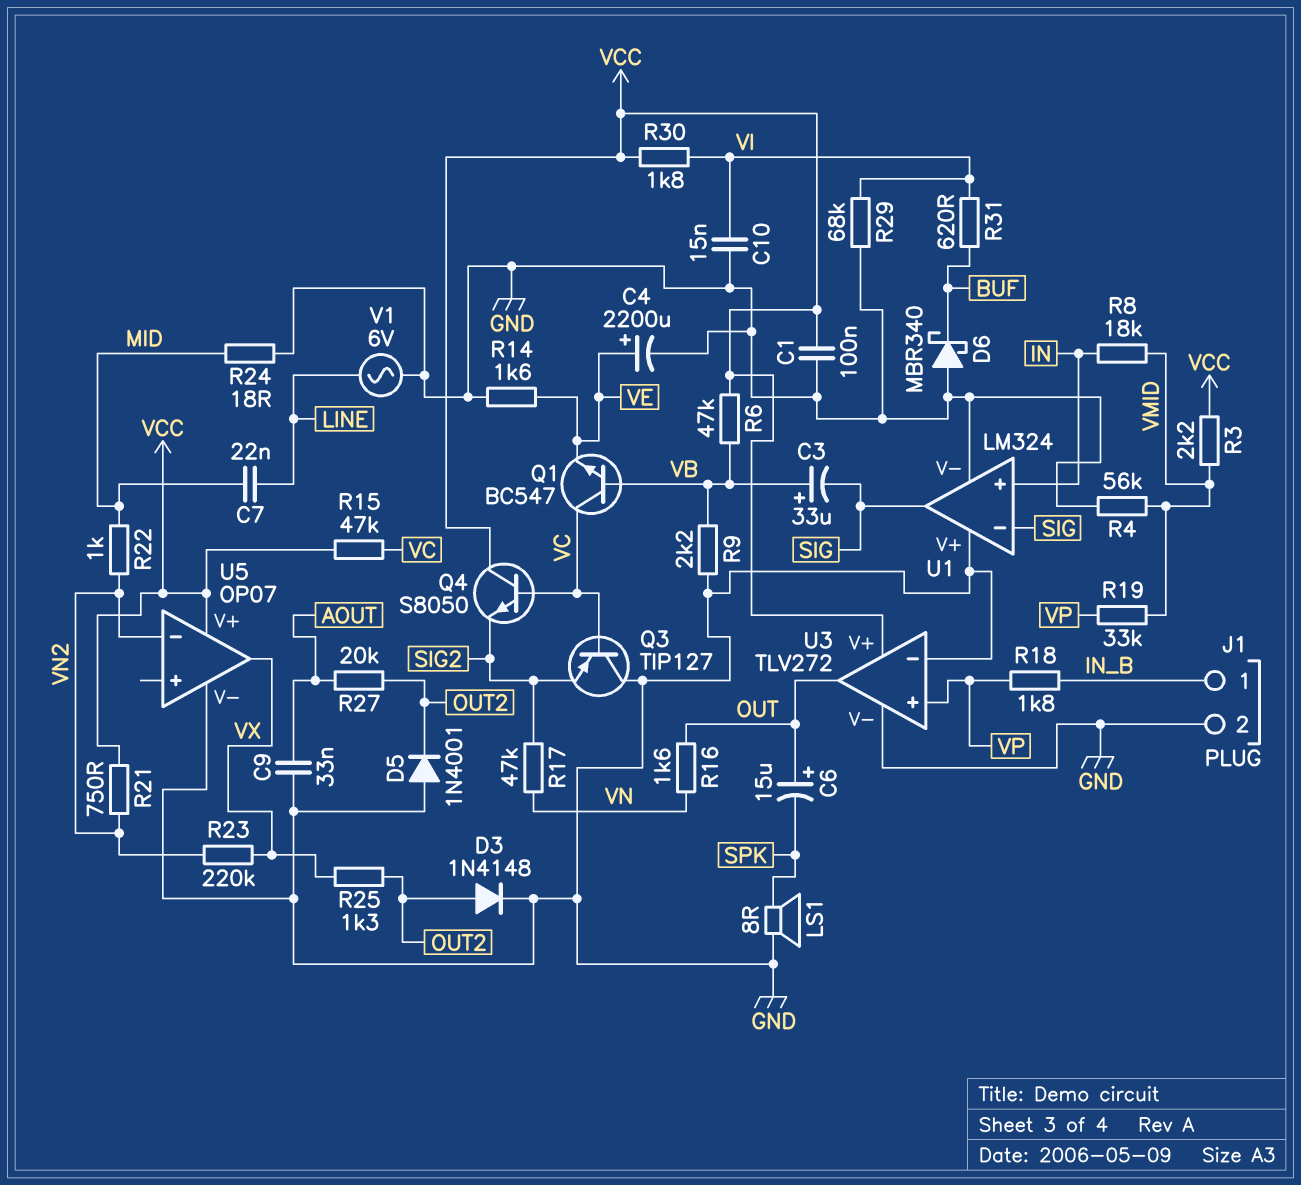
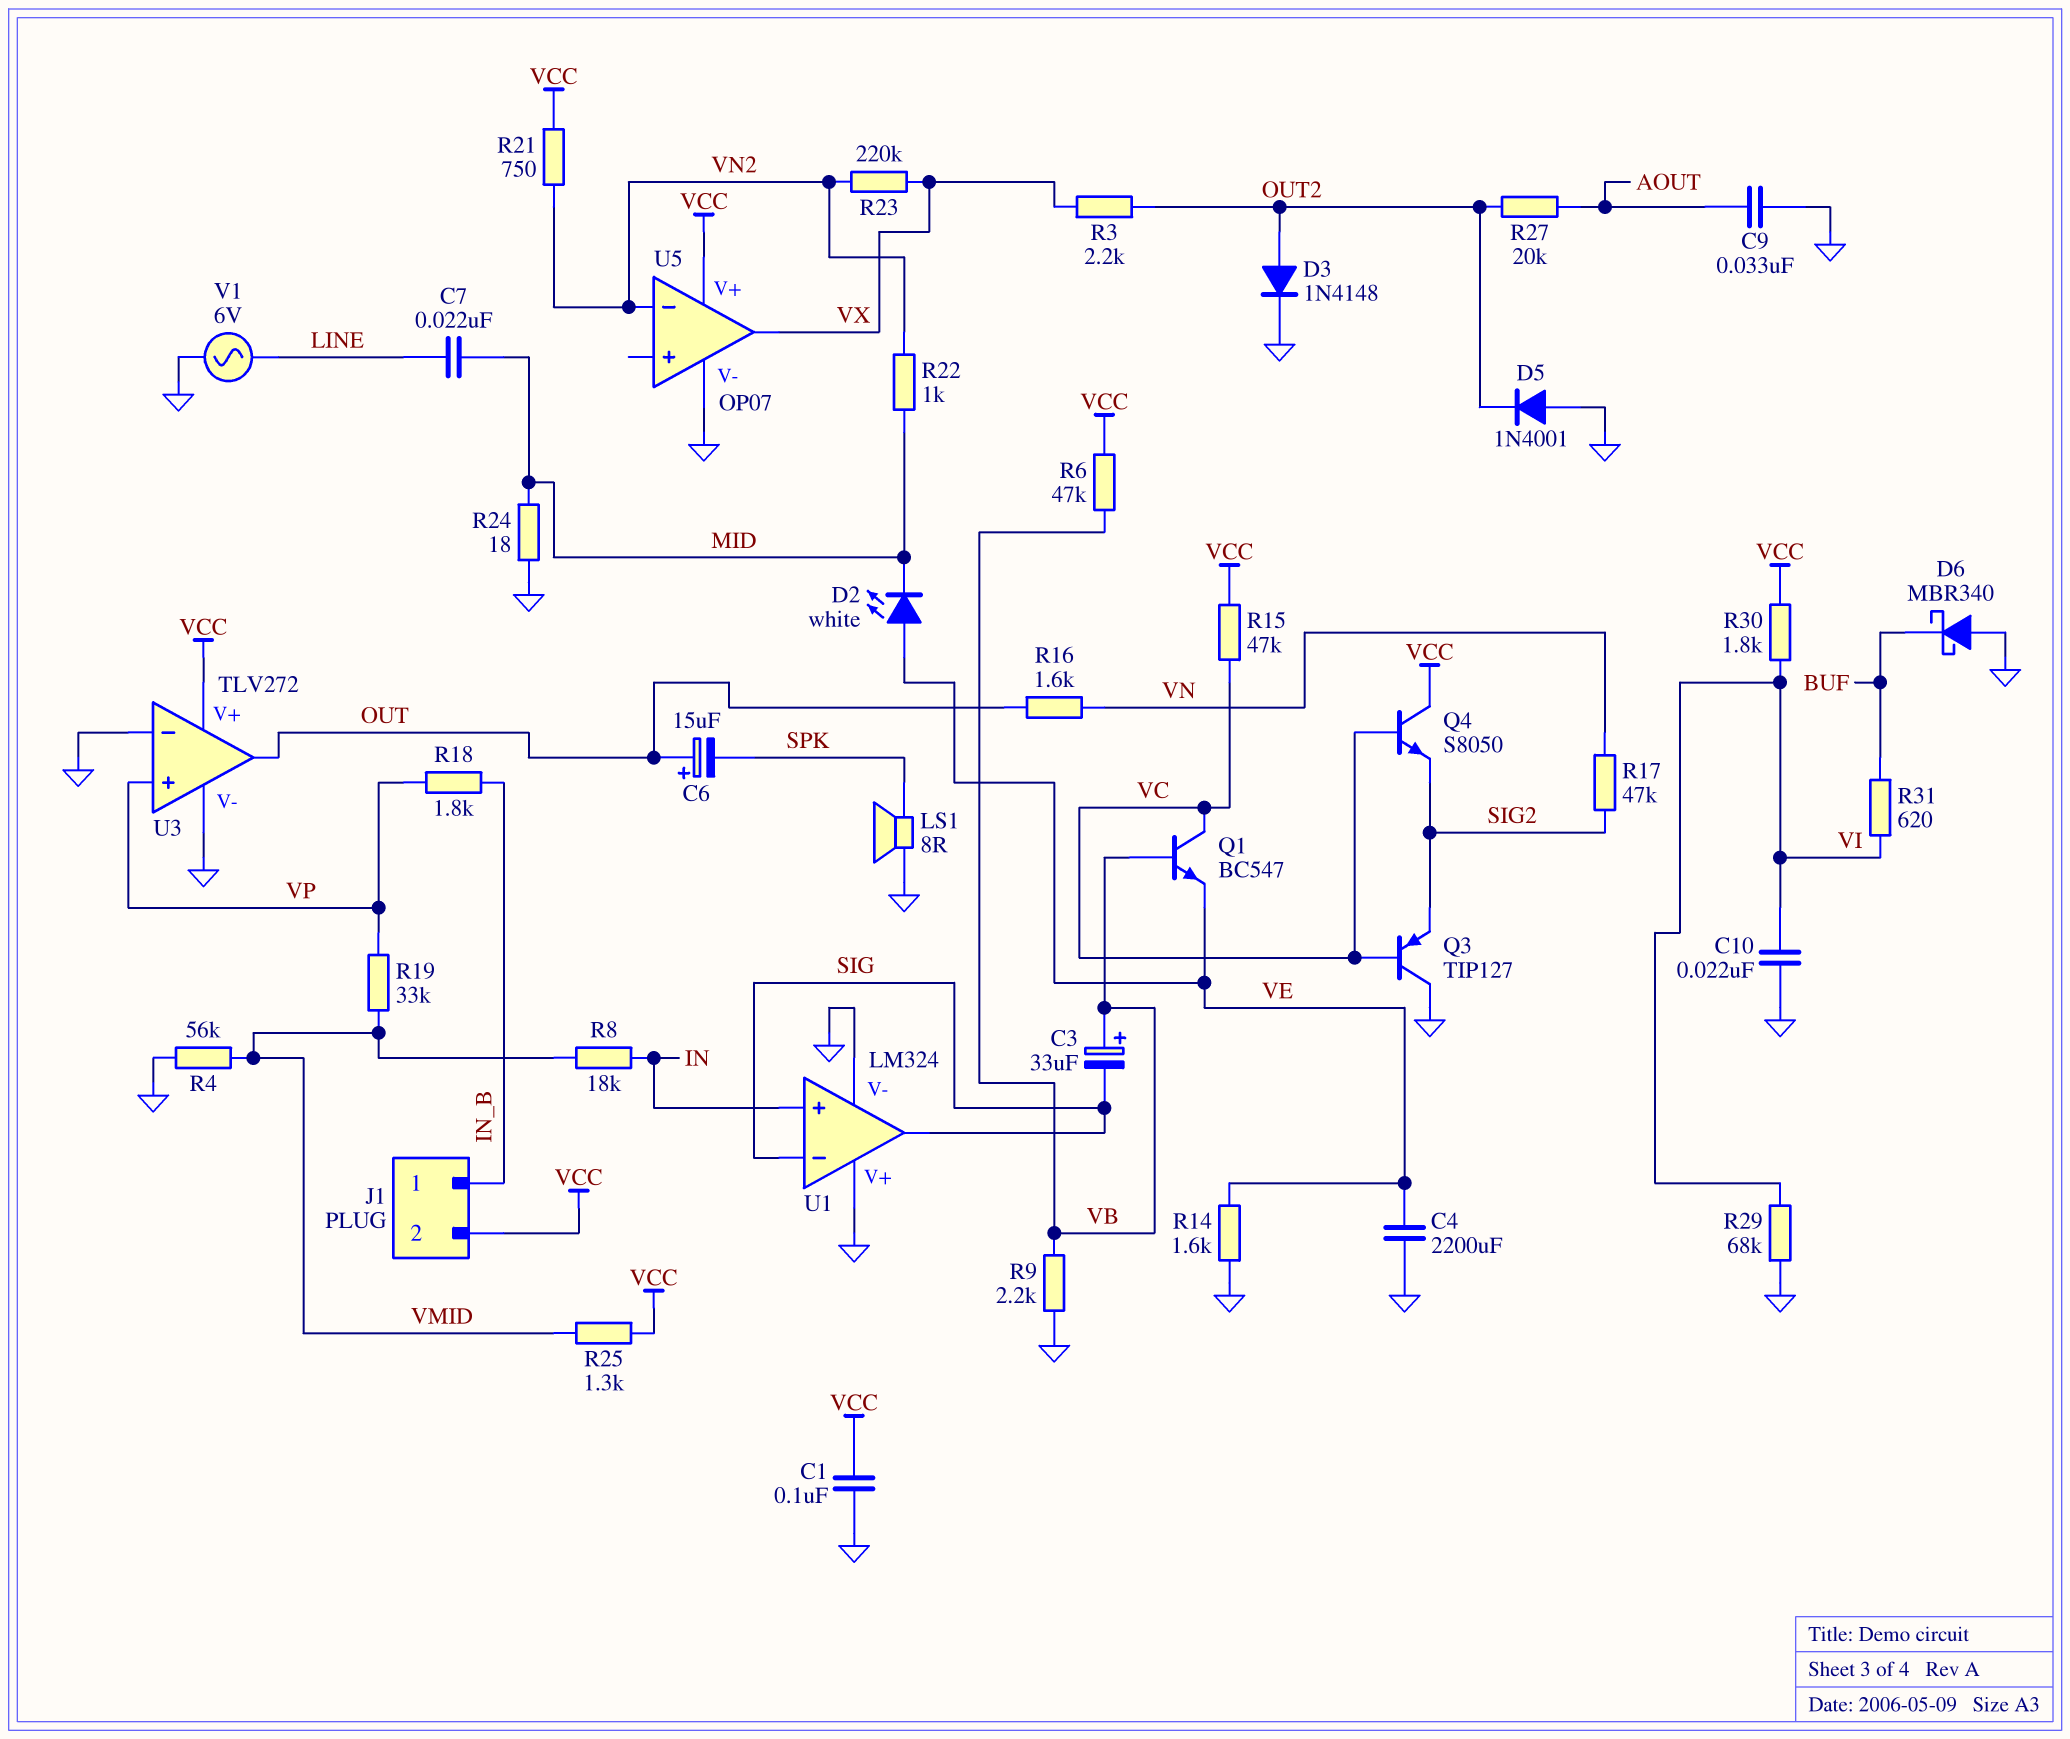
C4: 2200uF (plus VE, minus GND) -> 2200uF (GND, VE)
C10: 15nF (GND, VI) -> 22nF (GND, VI)
D2: none -> LED white (A VE, K MID)
J1 pin 2: GND -> VCC
R3: 2.2k (VCC, VMID) -> 2.2k (OUT2, VX)
R25: 1.3k (OUT2, VX) -> 1.3k (VCC, VMID)

